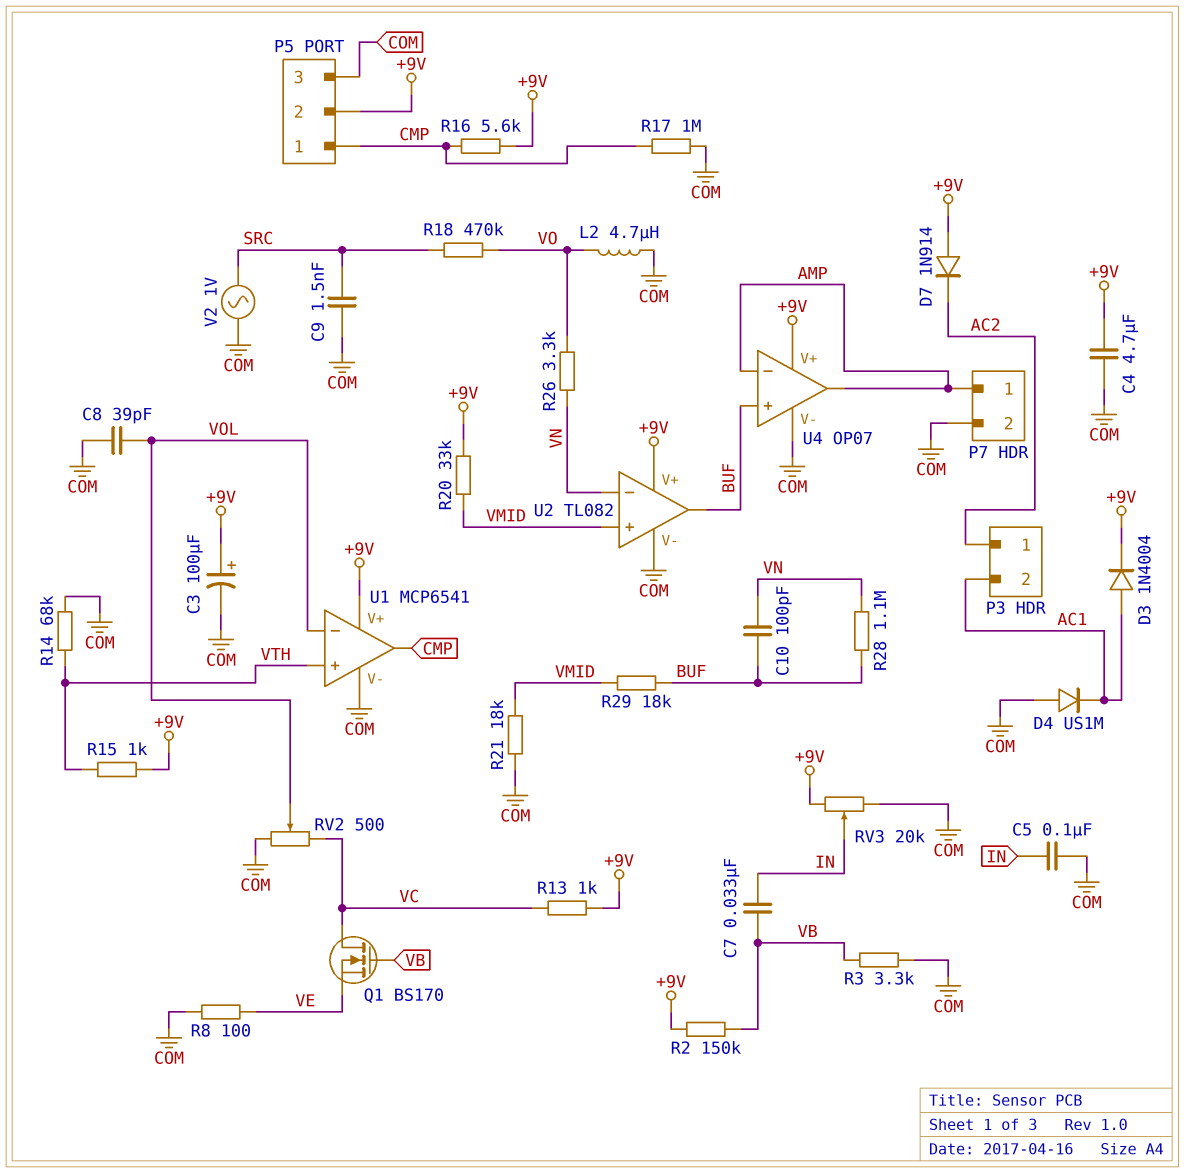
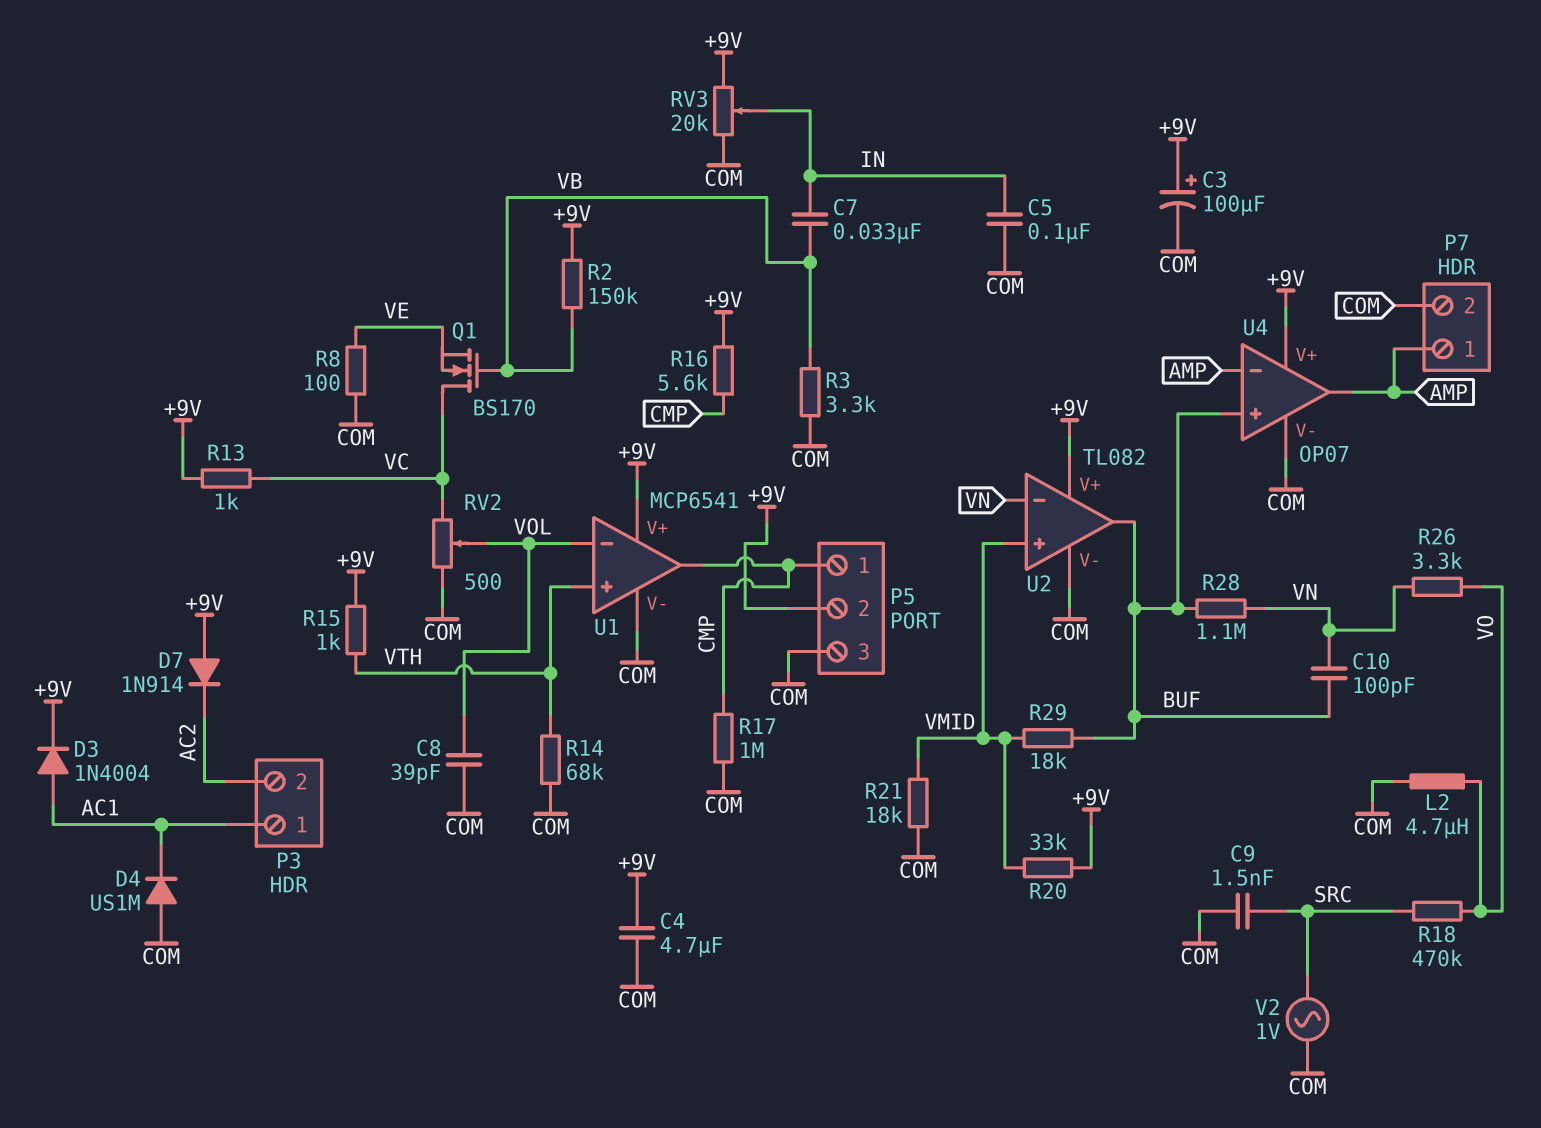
P3 pin 1: AC2 -> AC1
P3 pin 2: AC1 -> AC2

